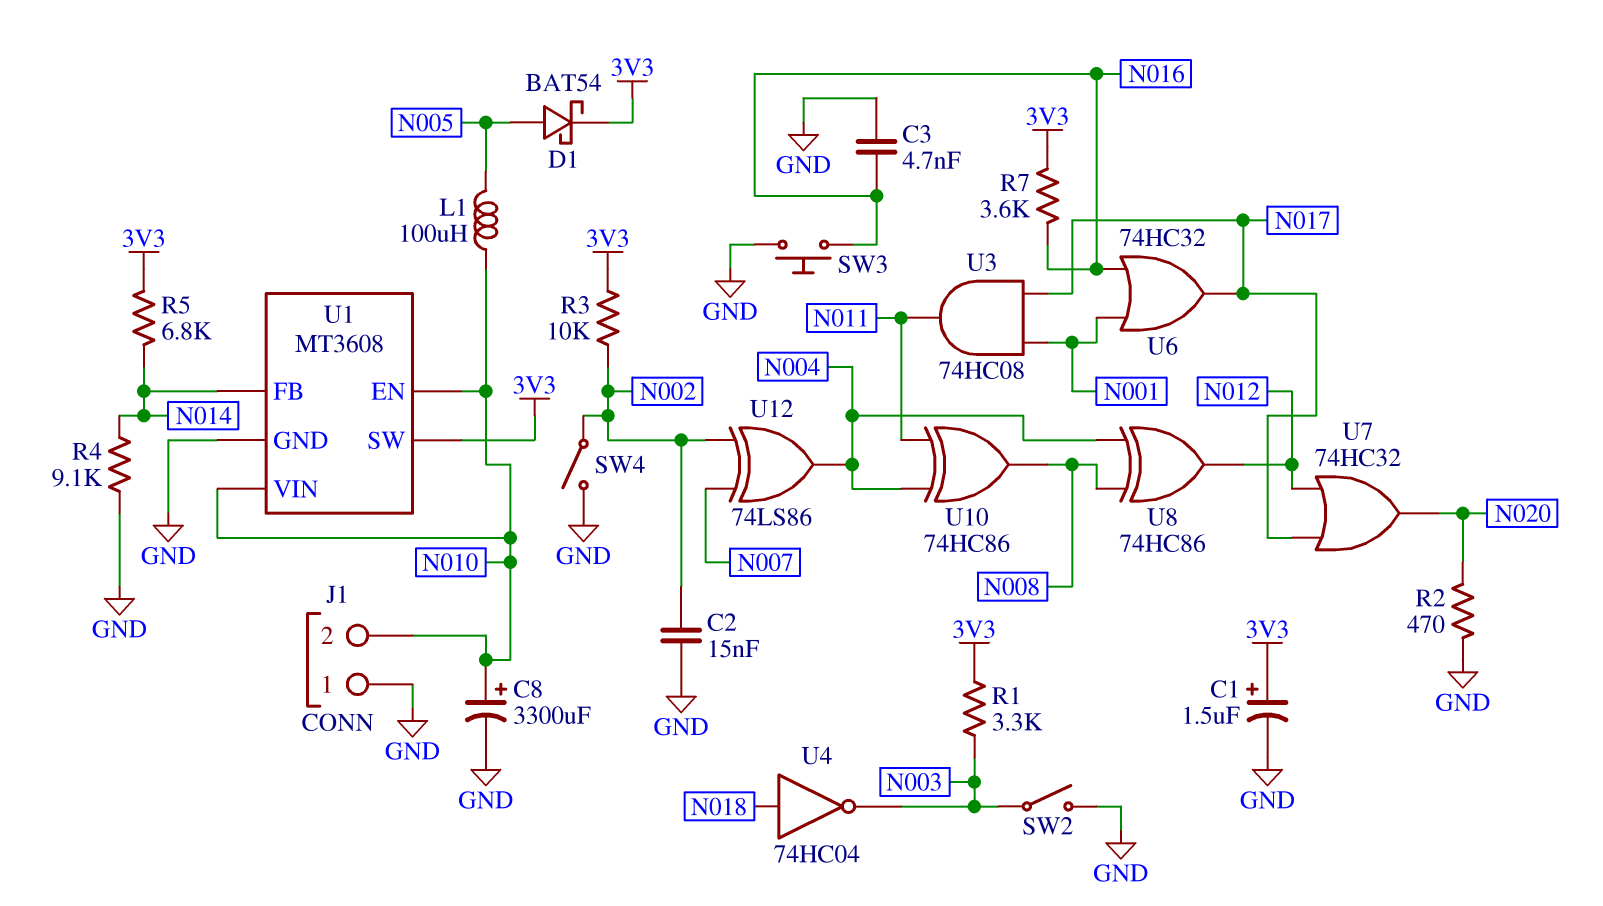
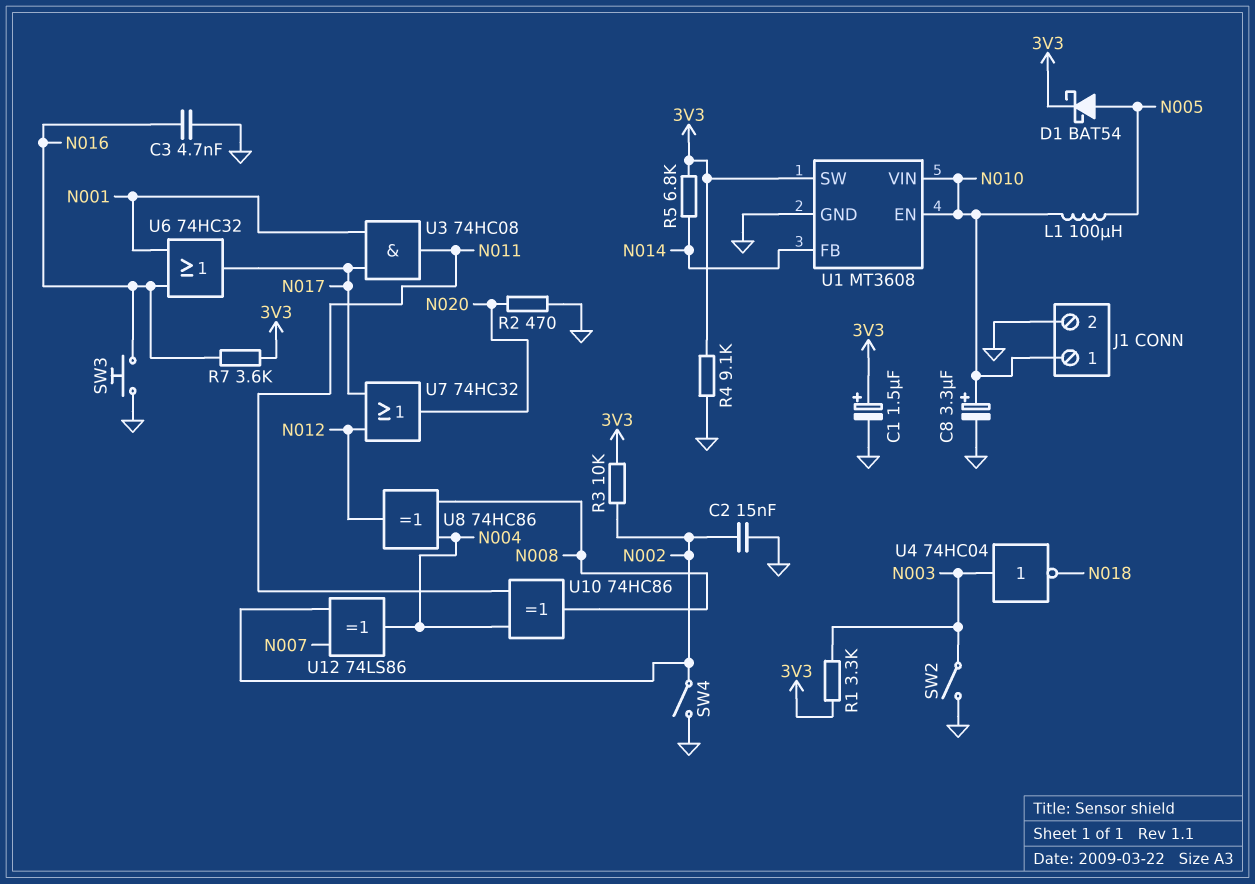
C8: 3300uF (plus N010, minus GND) -> 3.3uF (plus N010, minus GND)
J1 pin 1: GND -> N010
J1 pin 2: N010 -> GND
R4: 9.1k (GND, N014) -> 9.1k (3V3, GND)
U4: NOT 74HC04 (in N018, out N003) -> NOT 74HC04 (in N003, out N018)

